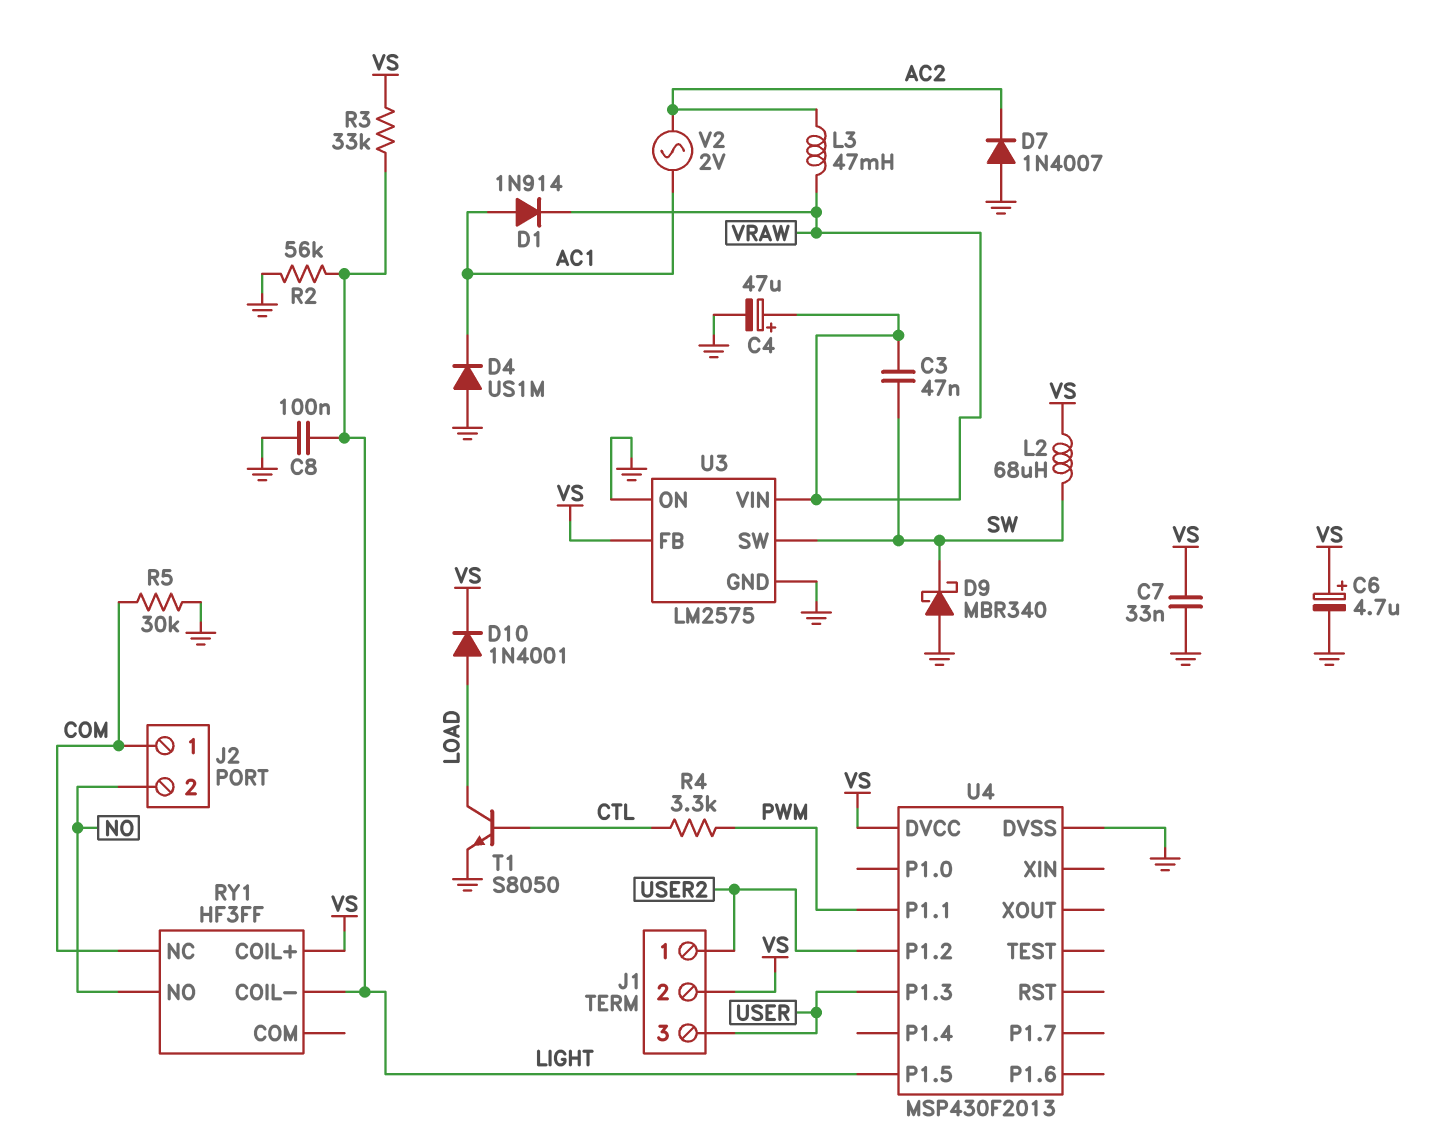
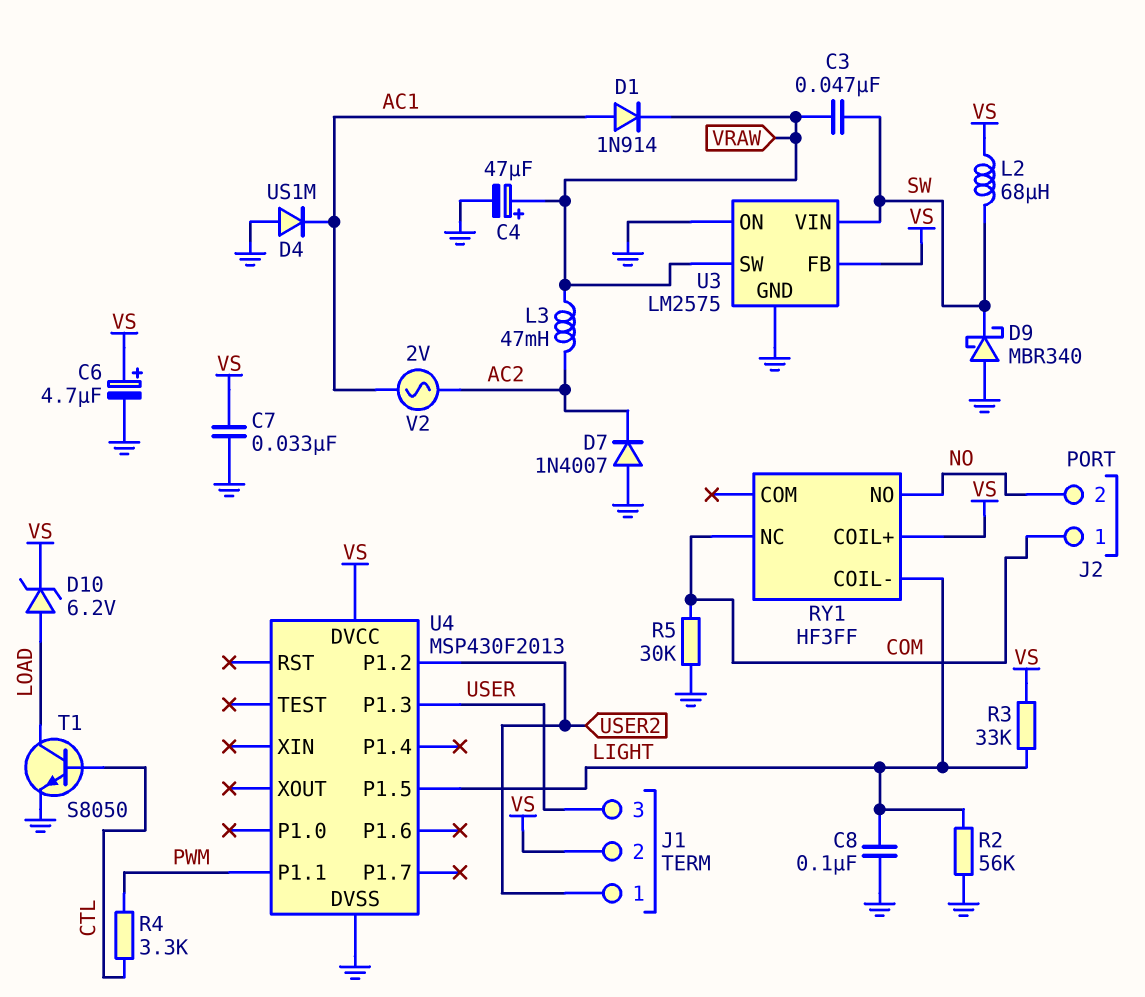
D10: diode 1N4001 (A LOAD, K VS) -> zener 6.2V (A LOAD, K VS)
U3 pin SW: SW -> VRAW
U3 pin VIN: VRAW -> SW

